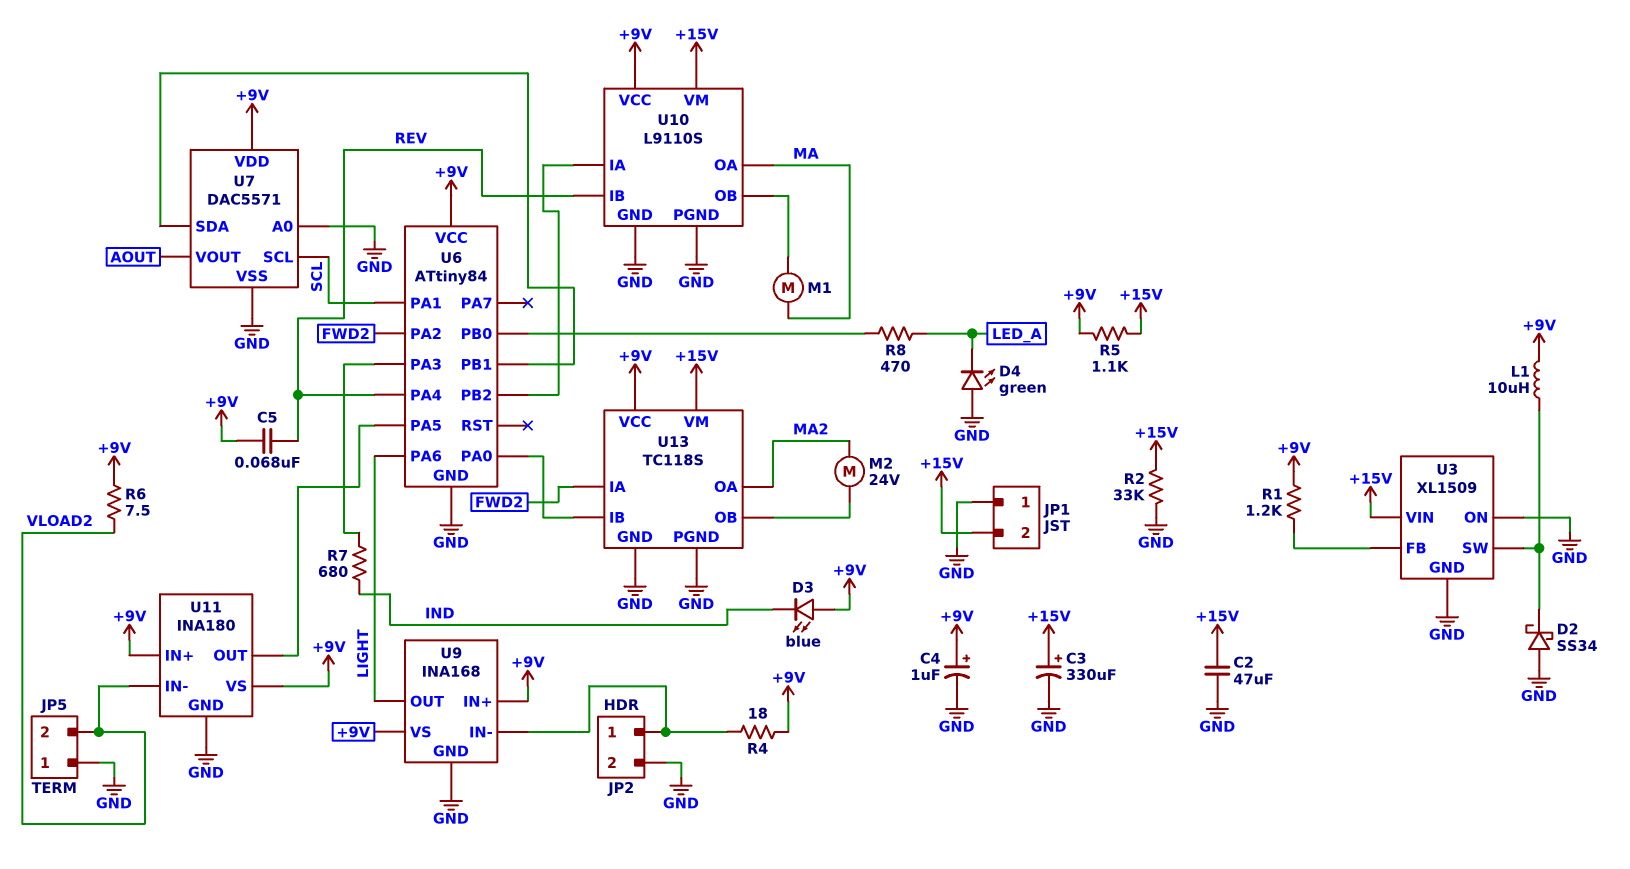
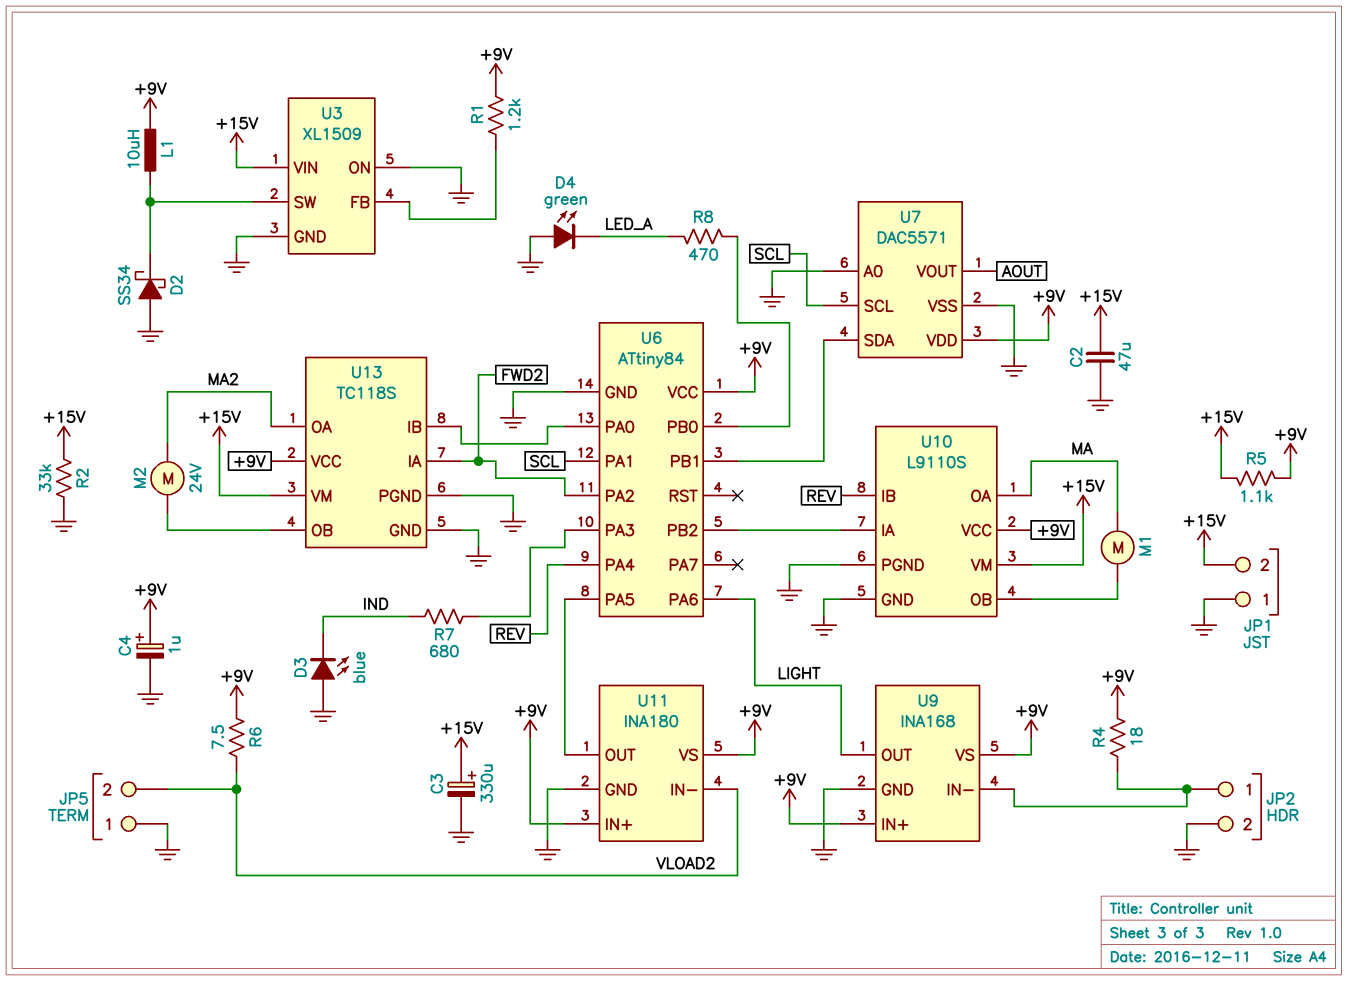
C5: 68nF (+9V, REV) -> none
D3: LED blue (A +9V, K IND) -> LED blue (A GND, K IND)

